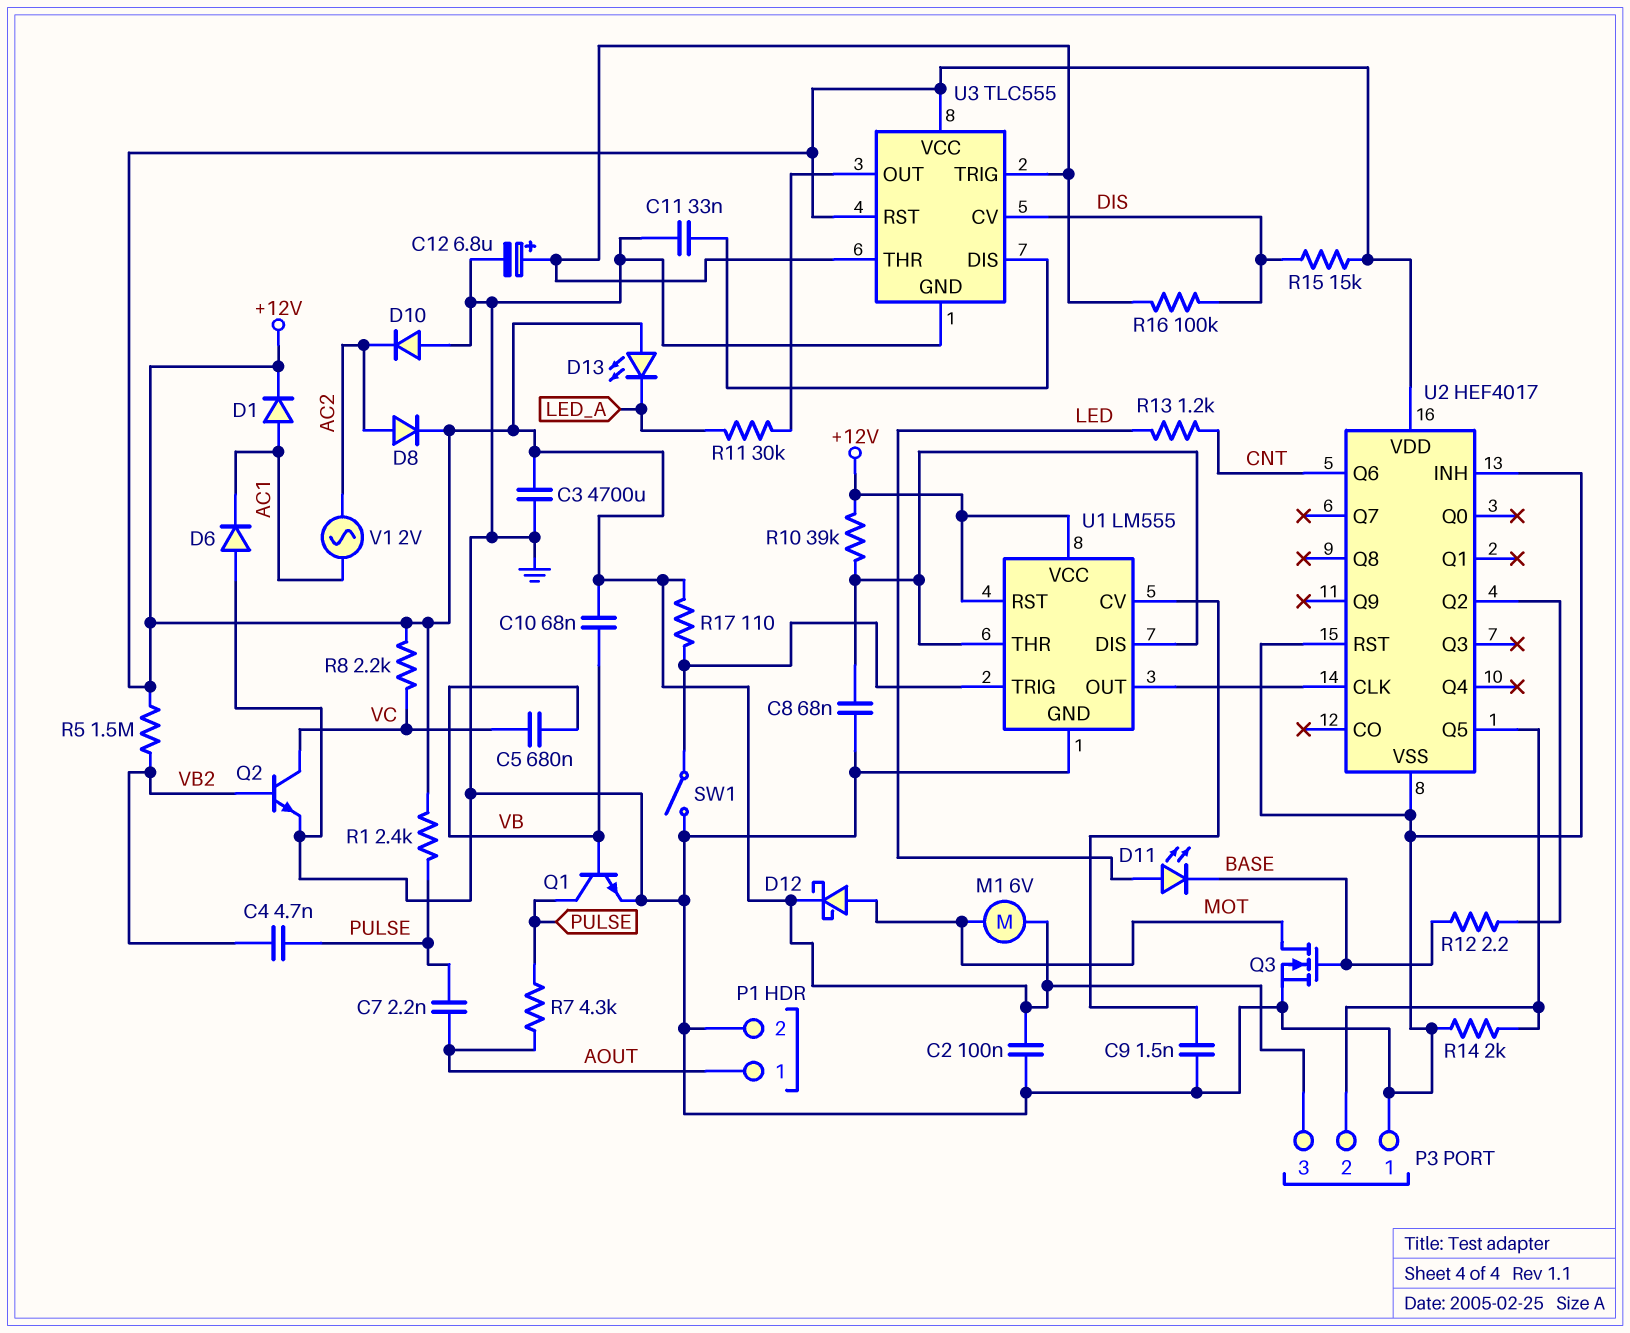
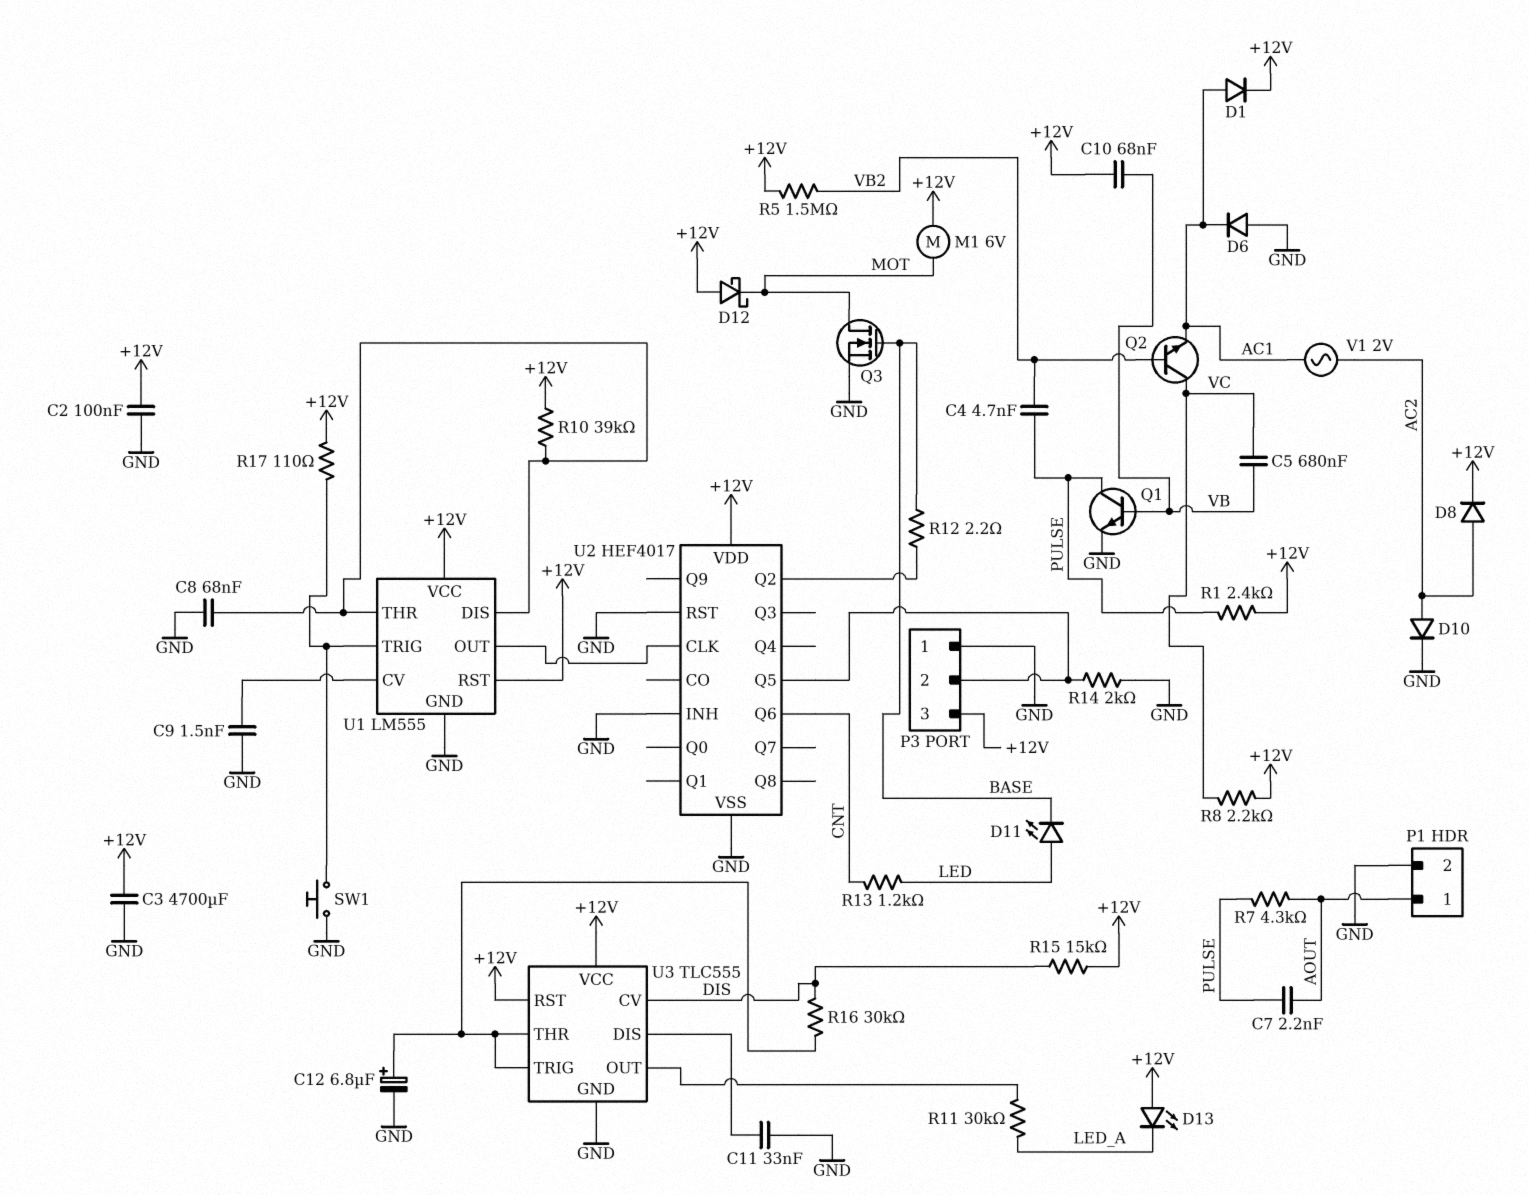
D10: diode (A GND, K AC2) -> diode (A AC2, K GND)
D12: schottky (A MOT, K +12V) -> schottky (A +12V, K MOT)
Q2: NPN (B VB2, C VC, E GND) -> NPN (B VB2, C VC, E AC1)
R16: 100k (DIS, U3/THR) -> 30k (DIS, U3/THR)
SW1: switch (GND, U1/TRIG) -> button (GND, U1/TRIG)

